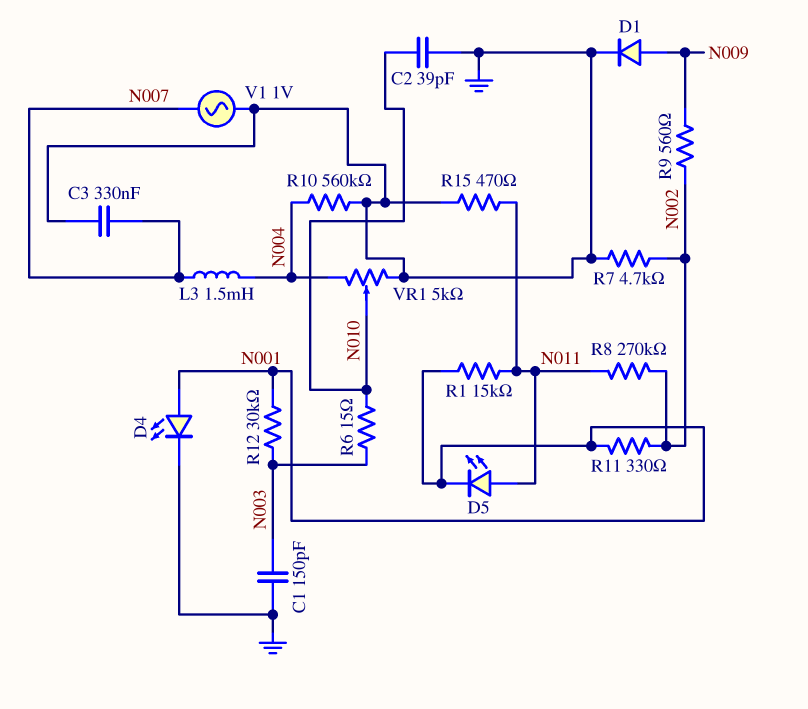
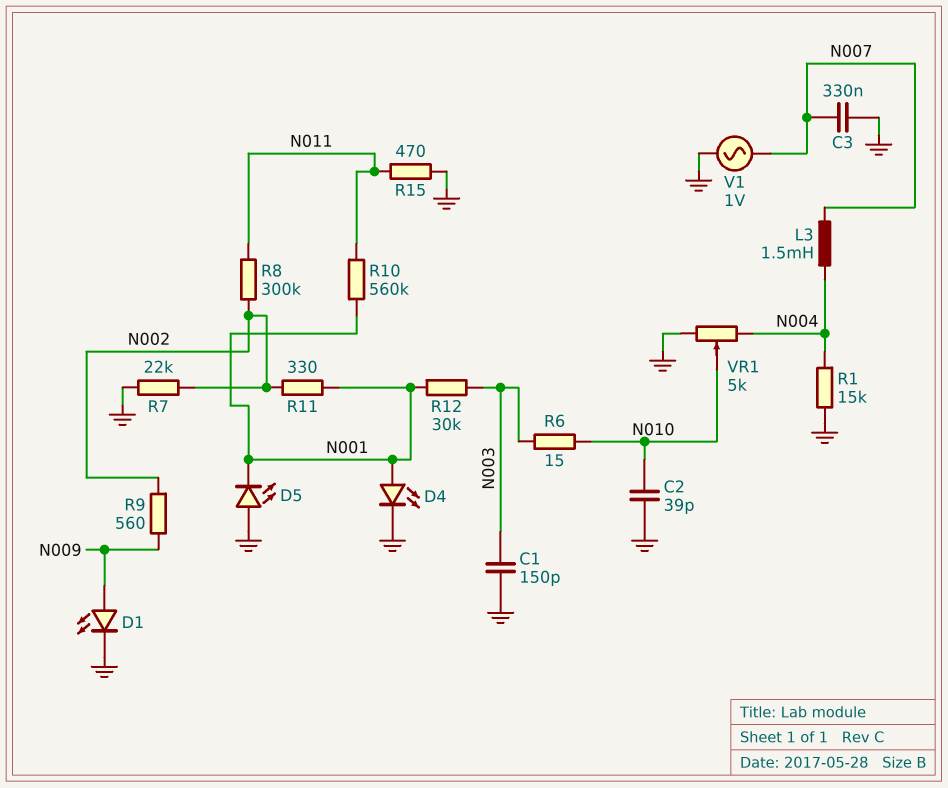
D1: diode (A N009, K GND) -> LED (A N009, K GND)
D5: LED (A N011, K N001) -> LED (A GND, K N001)
R1: 15k (N001, N011) -> 15k (GND, N004)
R7: 4.7k (GND, N002) -> 22k (GND, N002)
R8: 270k (N002, N011) -> 300k (N002, N011)
R10: 560k (GND, N004) -> 560k (N001, N011)

